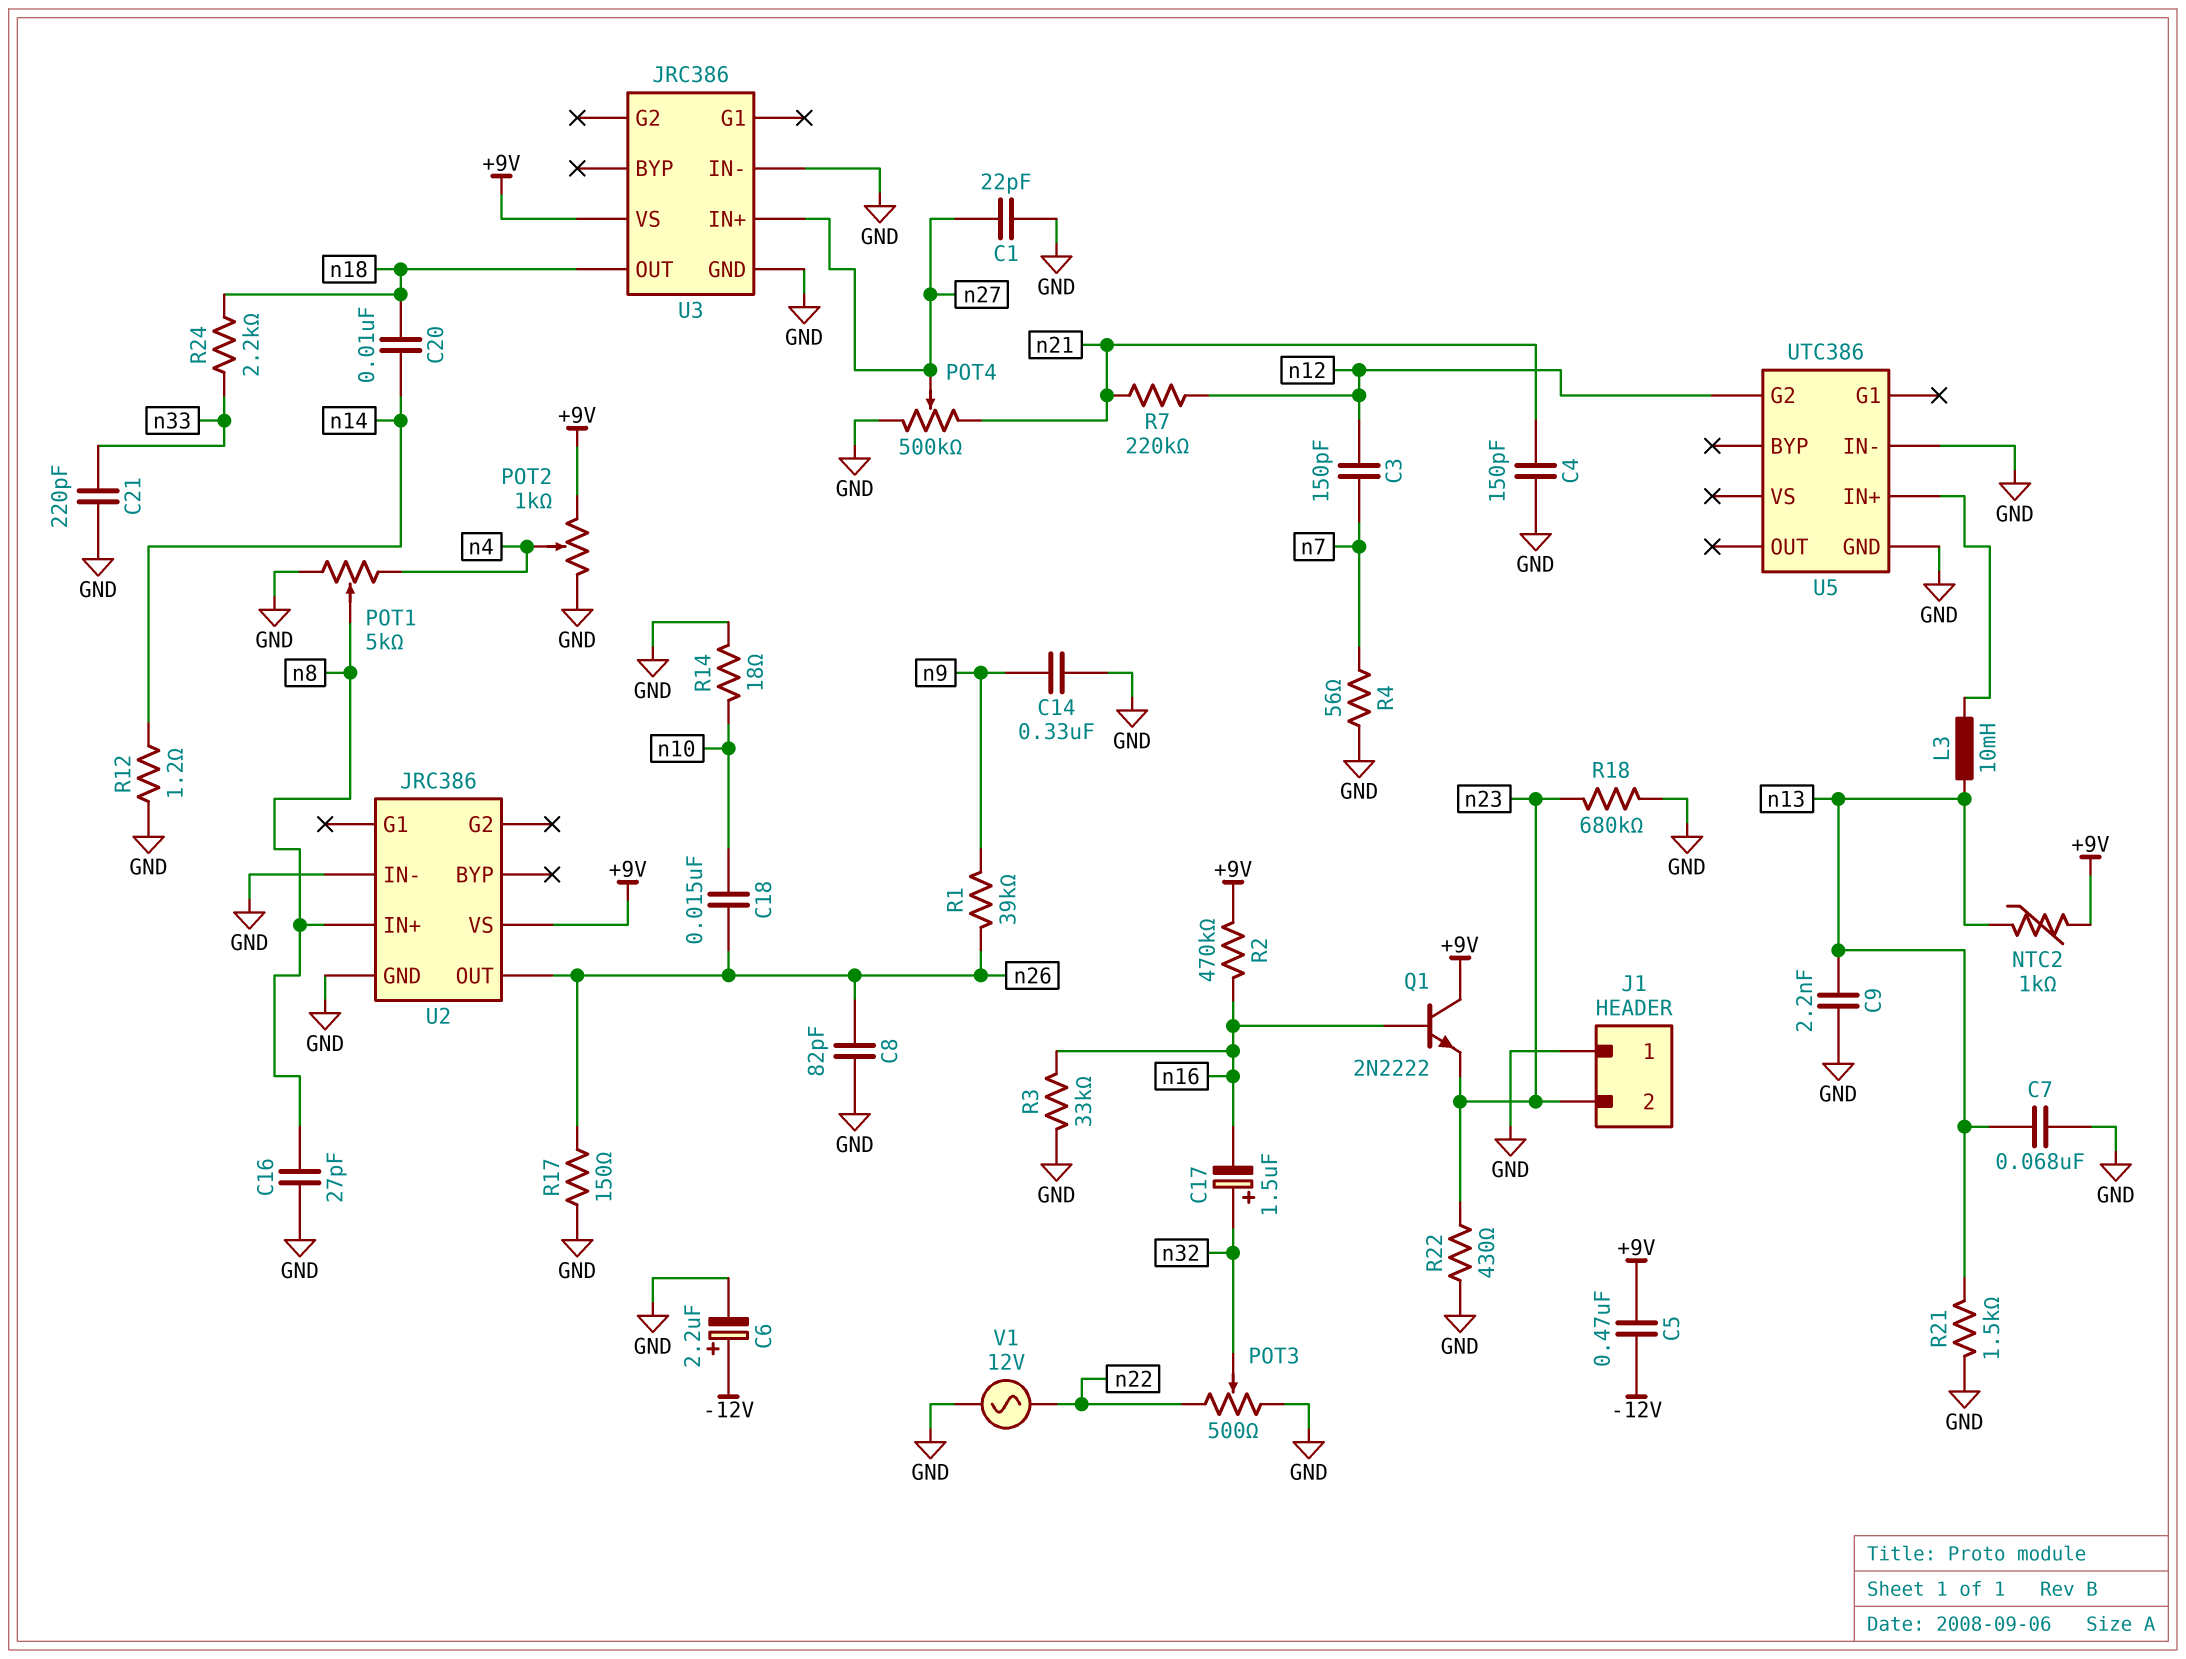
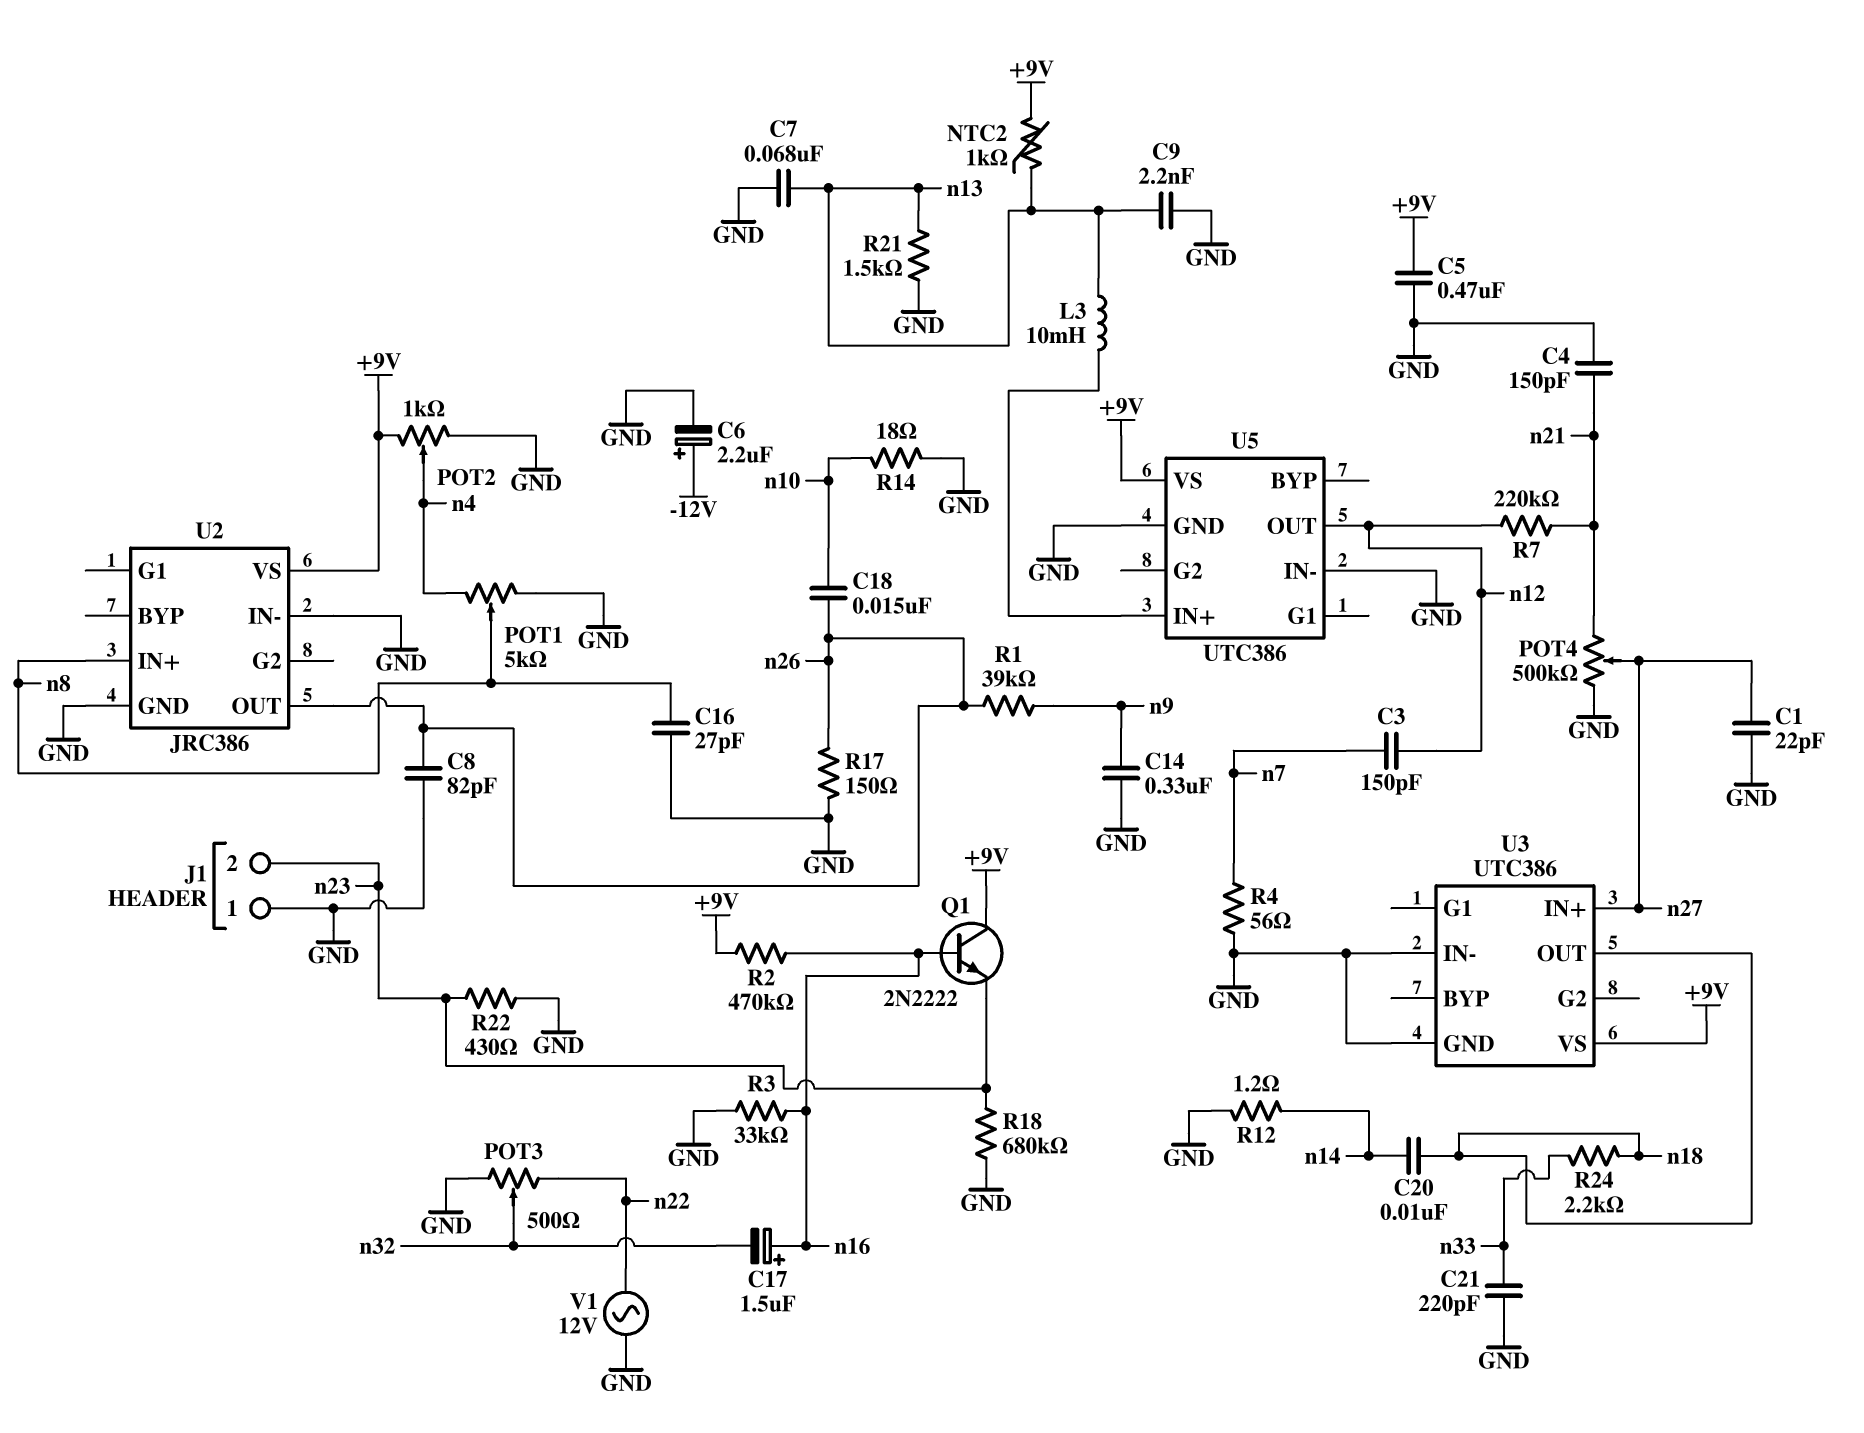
C5: 470nF (+9V, -12V) -> 470nF (+9V, GND)
C17: 1.5uF (plus n32, minus n16) -> 1.5uF (plus n16, minus n32)
U3: JRC386 -> UTC386
U5 pin G2: n12 -> none
U5 pin OUT: none -> n12
U5 pin VS: none -> +9V

